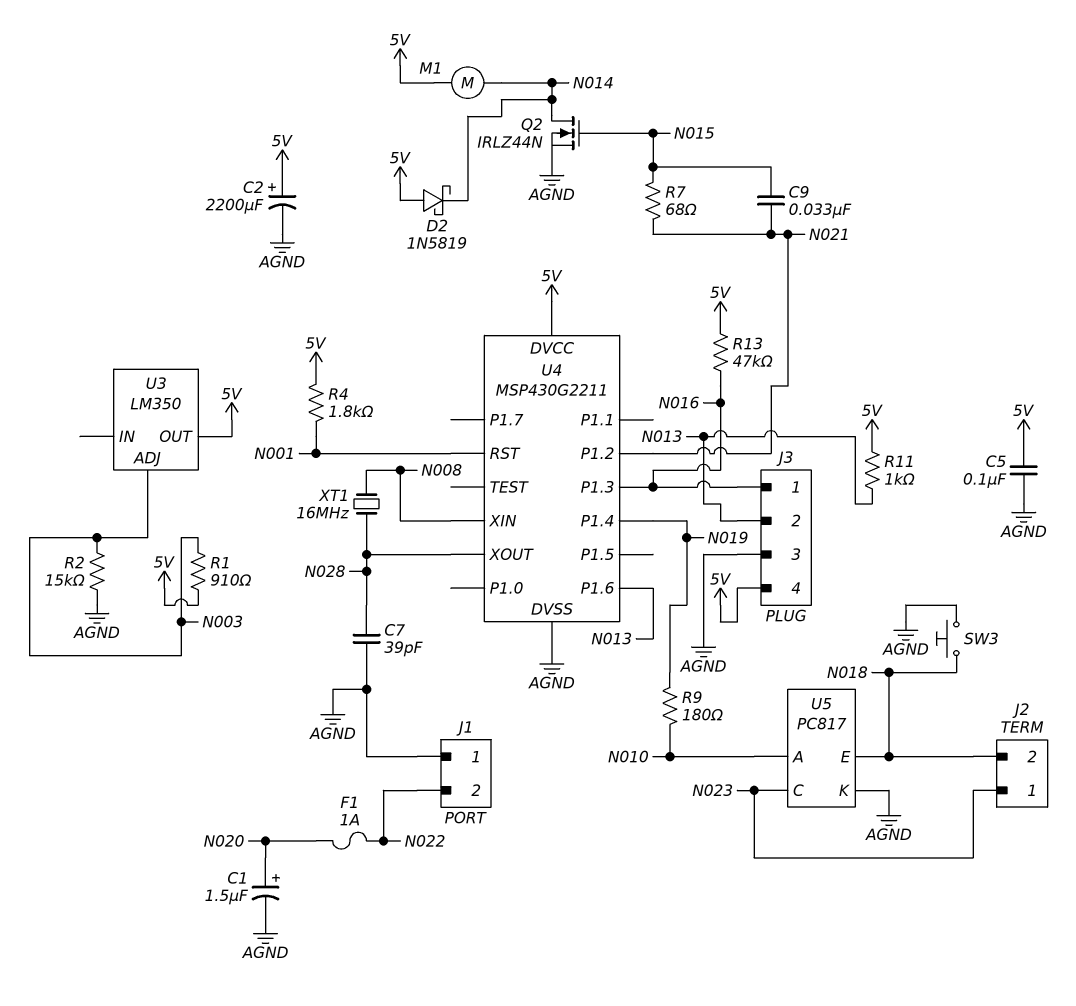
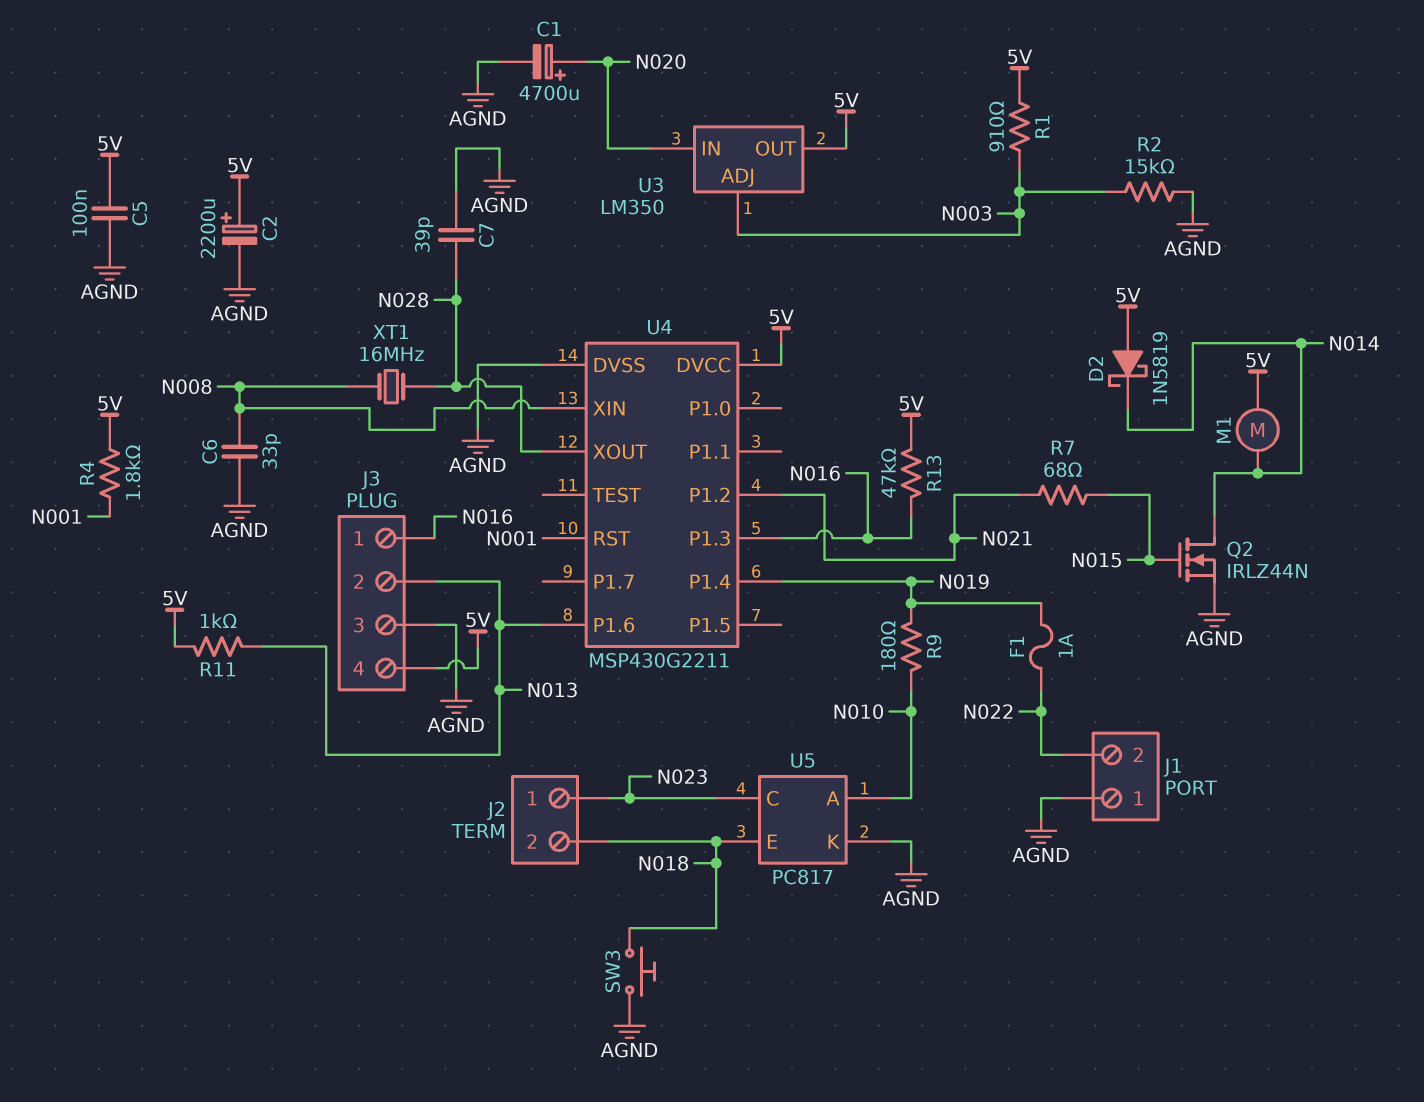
C1: 1.5uF (plus N020, minus AGND) -> 4700uF (plus N020, minus AGND)
C6: none -> 33pF (AGND, N008)
C9: 33nF (N015, N021) -> none
F1: 1A (N020, N022) -> 1A (N019, N022)
U3 pin IN: none -> N020

